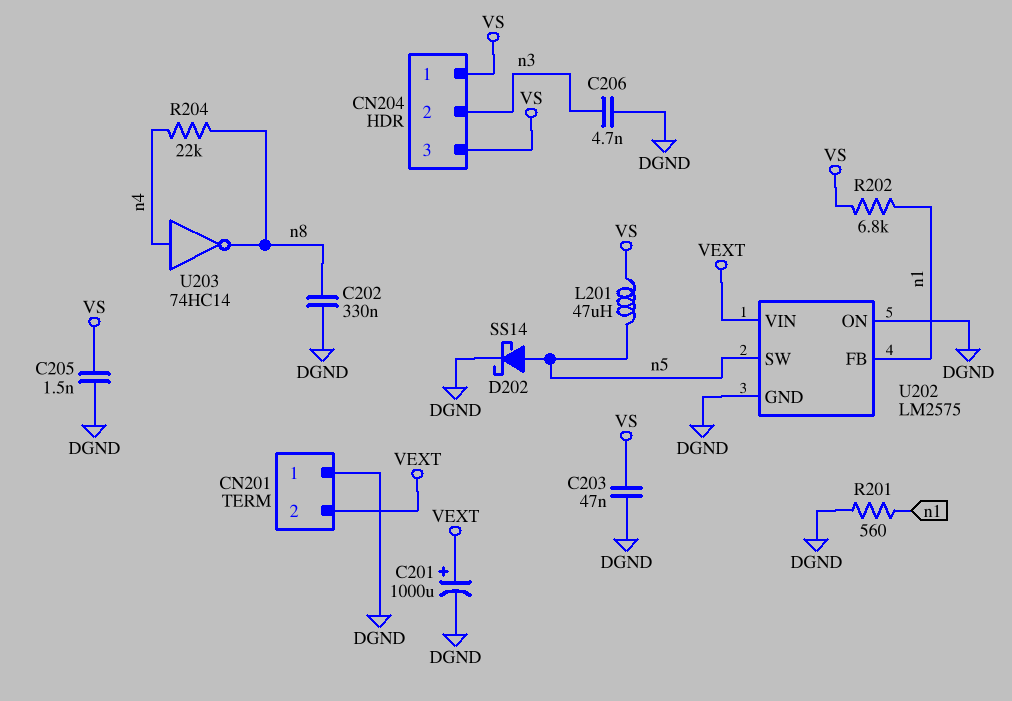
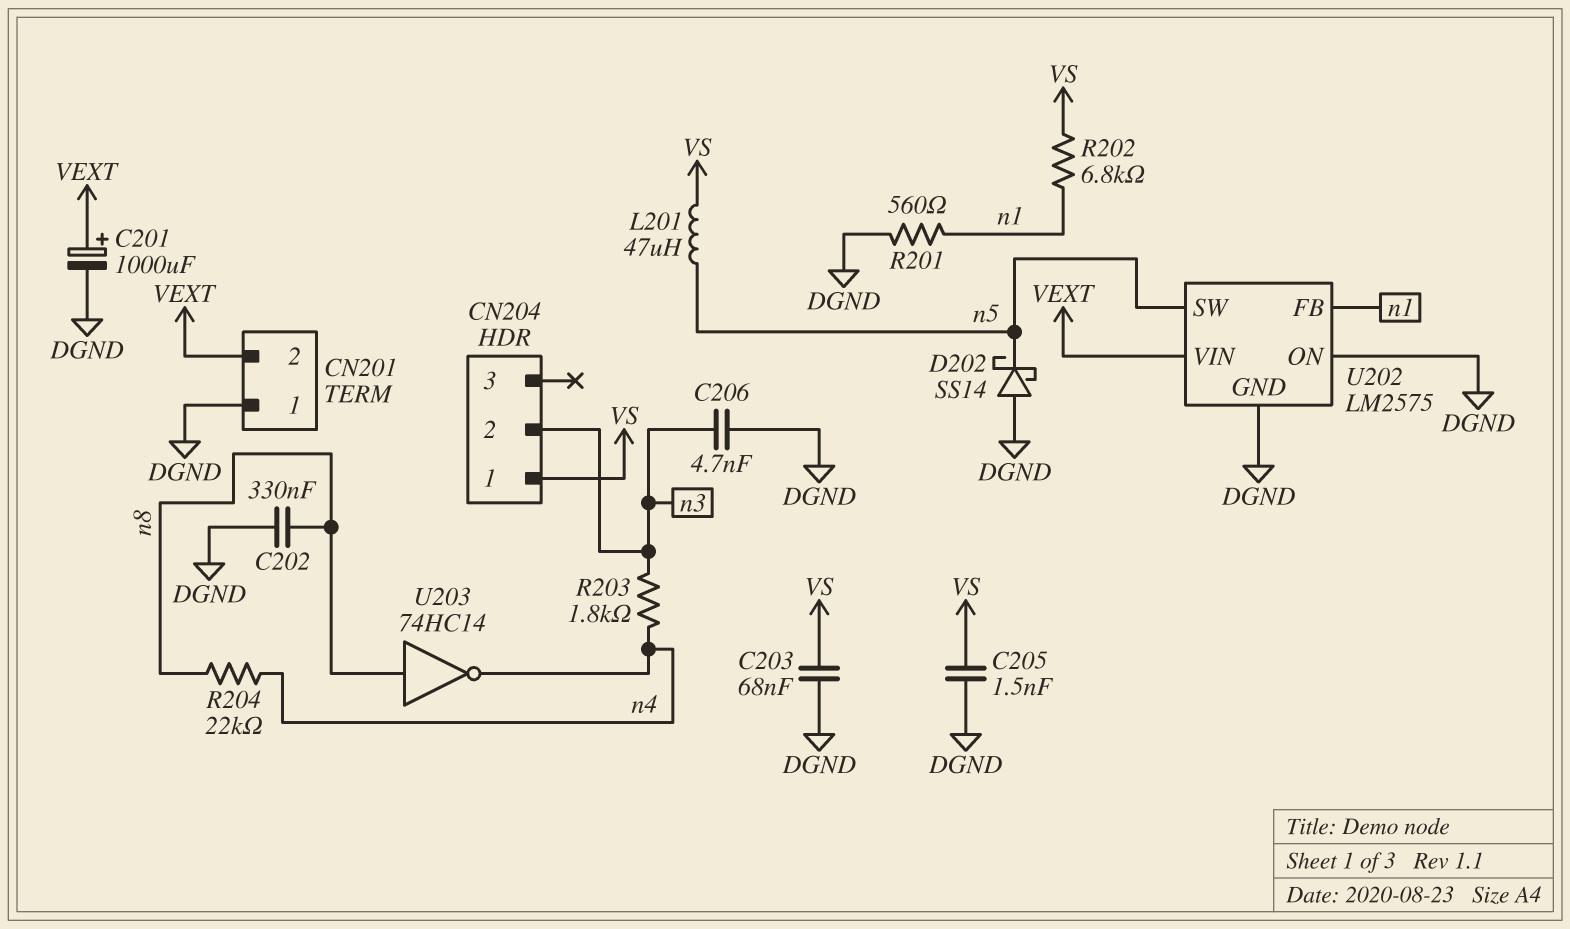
C203: 47nF (DGND, VS) -> 68nF (DGND, VS)
CN204 pin 3: VS -> none
D202: schottky SS14 (A n5, K DGND) -> schottky SS14 (A DGND, K n5)
R203: none -> 1.8k (n3, n4)
U203: NOT 74HC14 (in n4, out n8) -> NOT 74HC14 (in n8, out n4)

